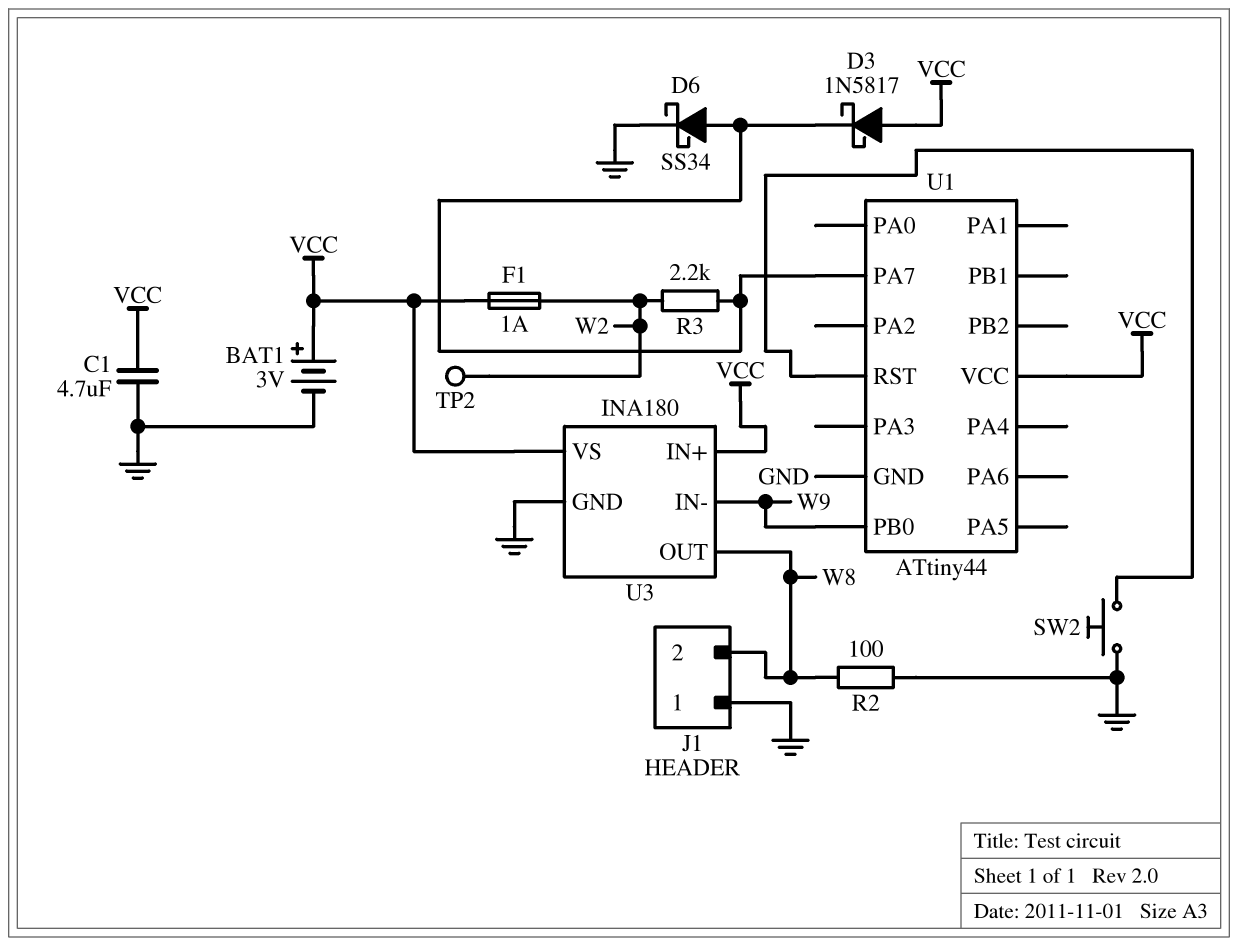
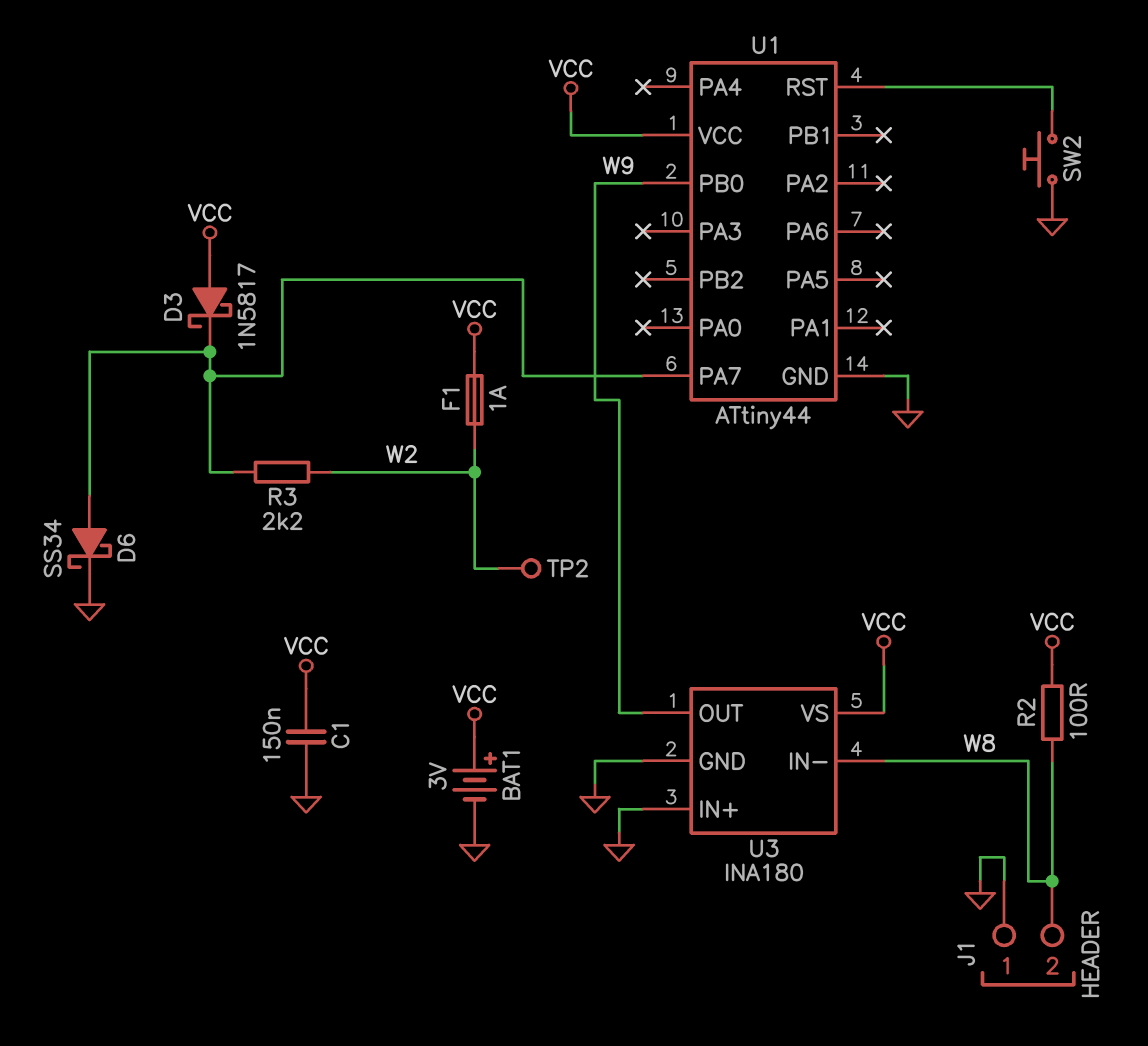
C1: 4.7uF (GND, VCC) -> 150nF (GND, VCC)
R2: 100 (GND, W8) -> 100 (VCC, W8)
U3 pin IN+: VCC -> GND
U3 pin IN-: W9 -> W8
U3 pin OUT: W8 -> W9

